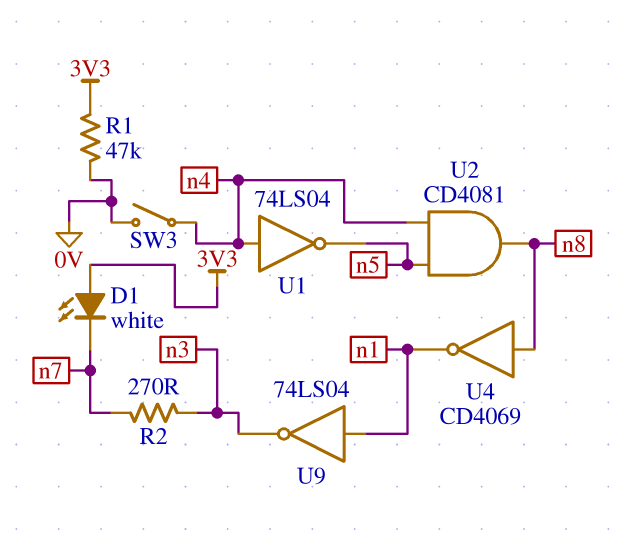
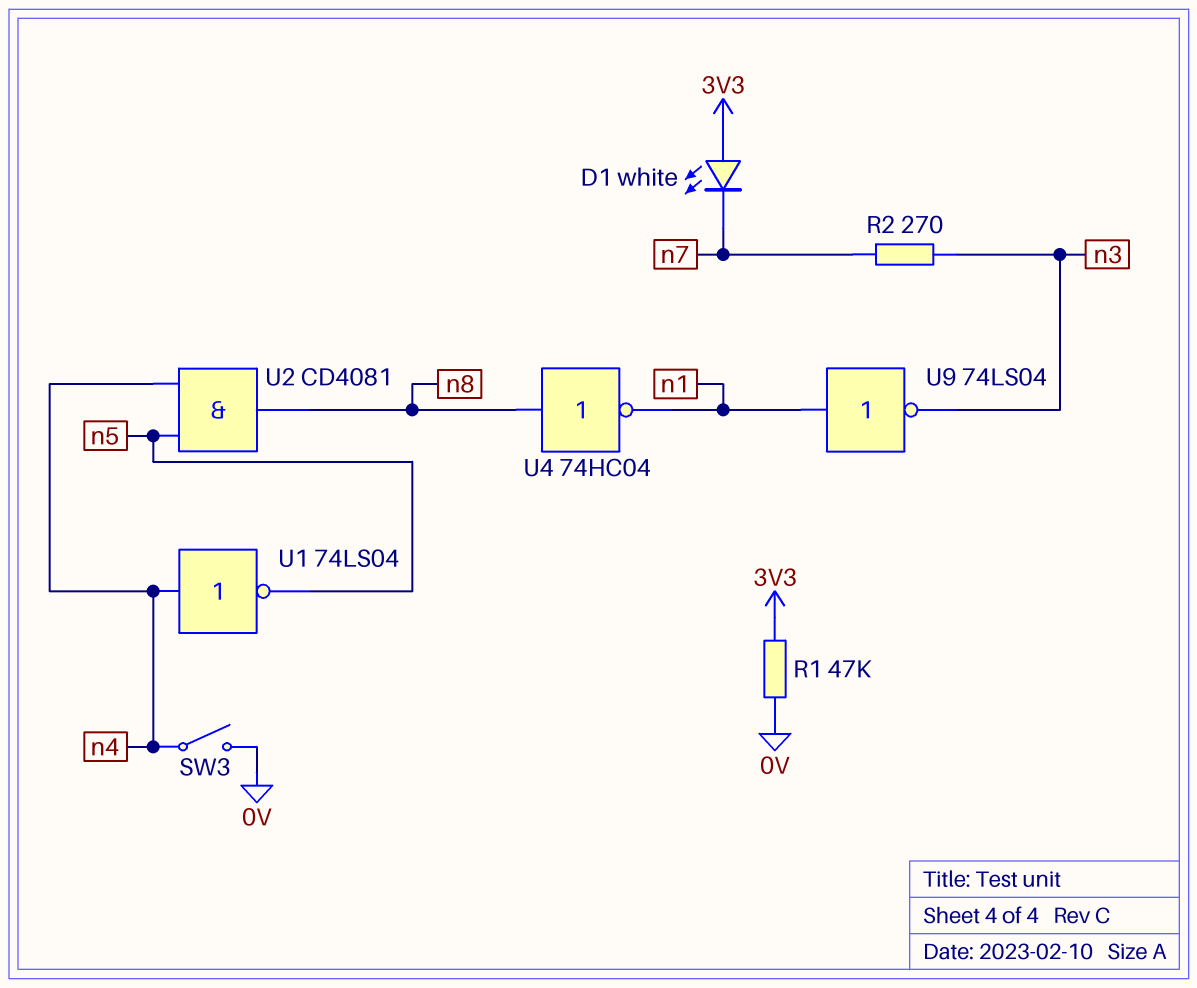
U4: NOT CD4069 (in n8, out n1) -> NOT 74HC04 (in n8, out n1)

